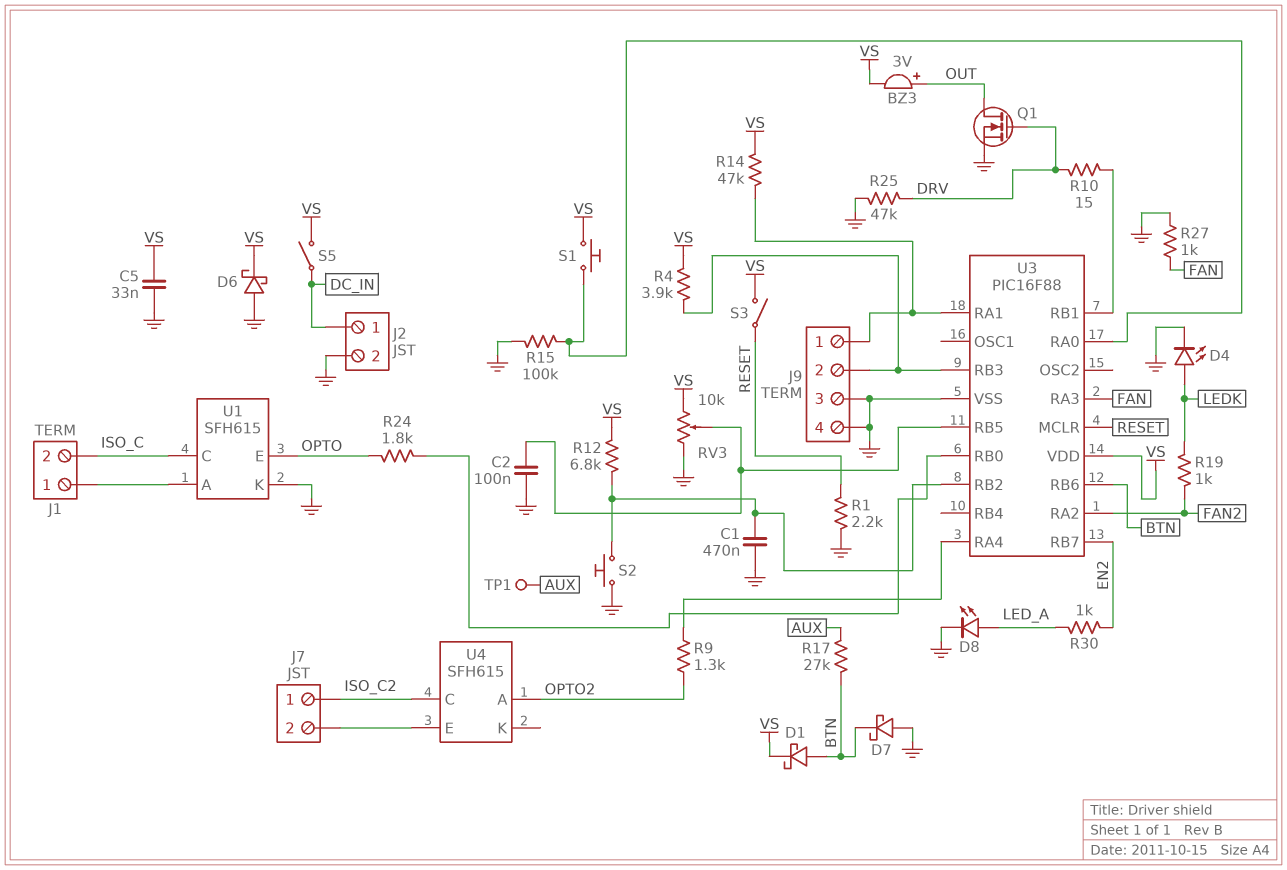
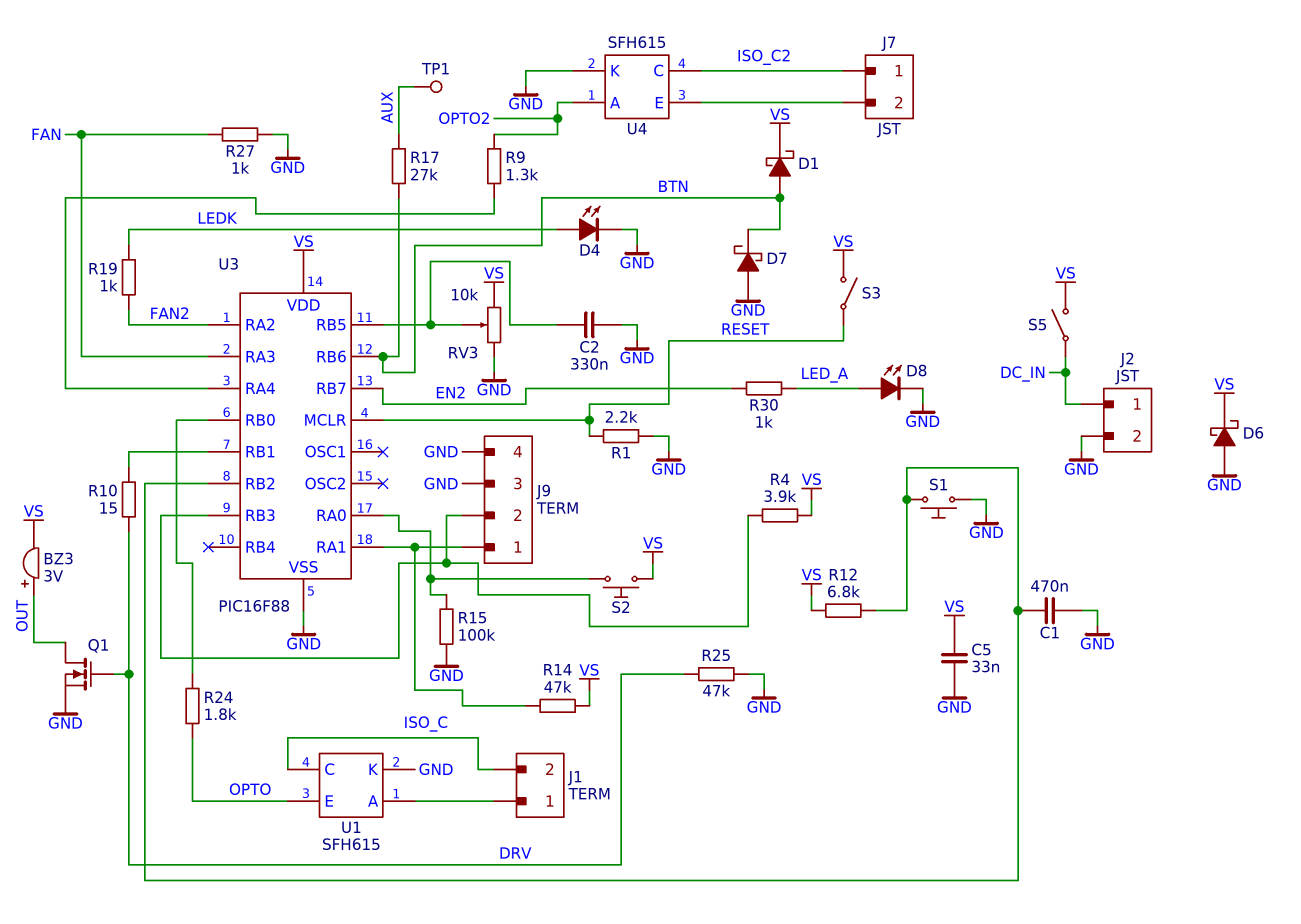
C2: 100nF (GND, U3/RB5) -> 330nF (GND, U3/RB5)
S1: button (U3/RA0, VS) -> button (GND, U3/RB2)
S2: button (GND, U3/RB2) -> button (U3/RA0, VS)
U4 pin K: none -> GND

